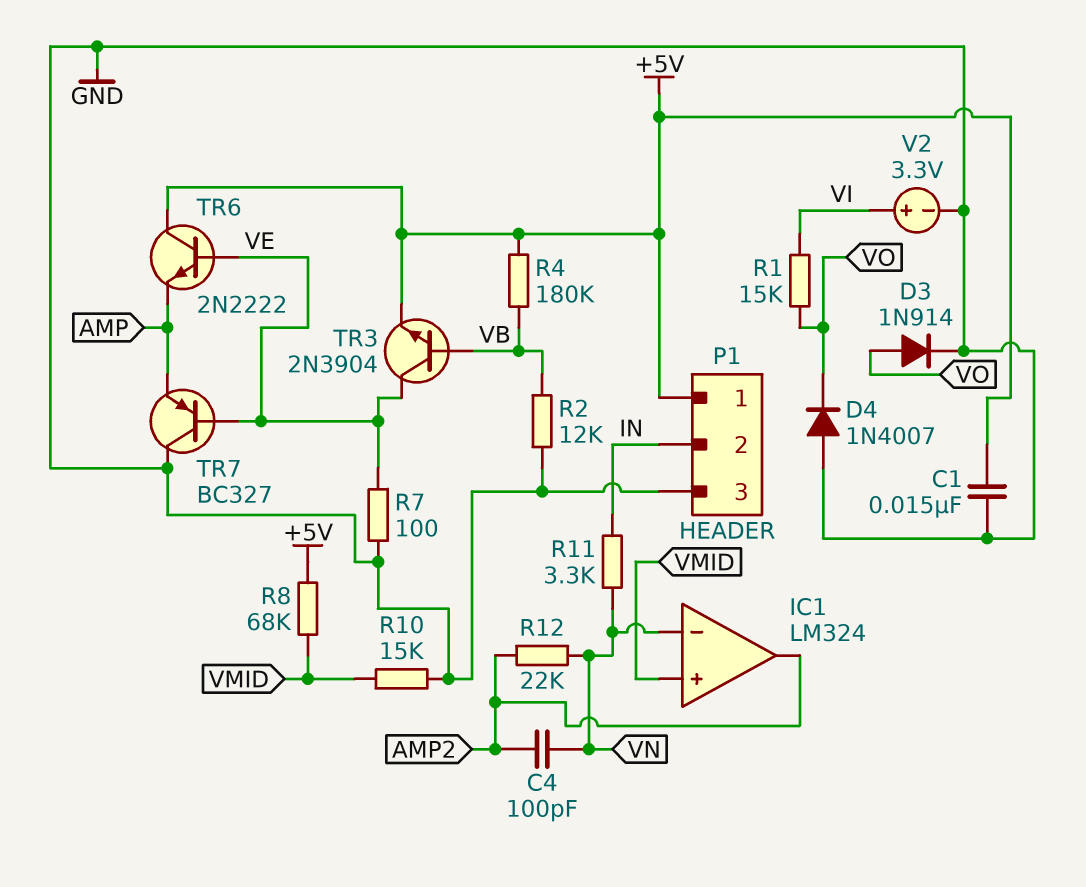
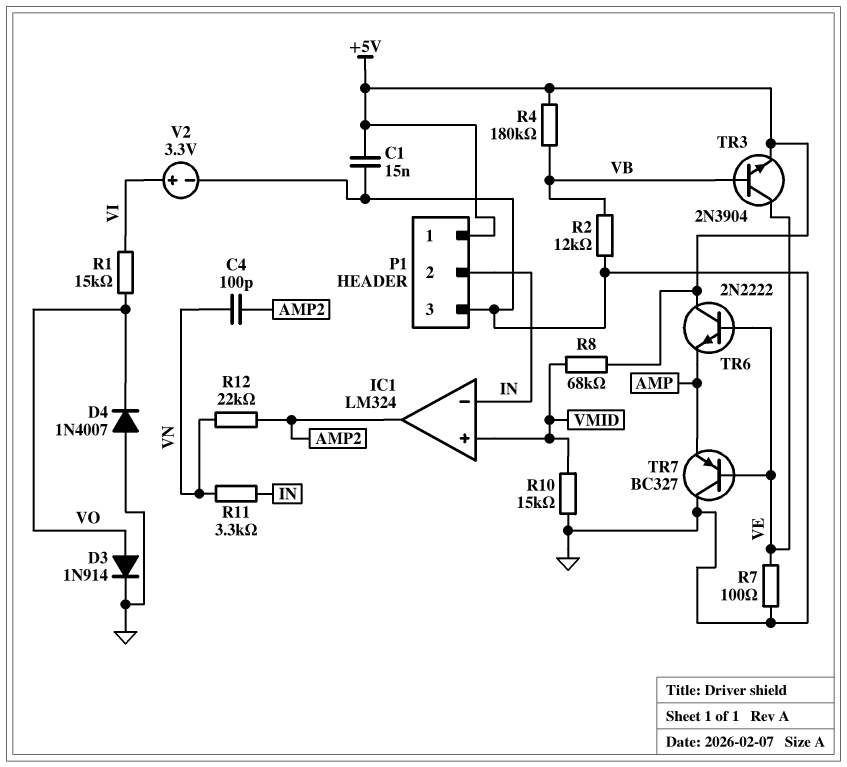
IC1 pin in-: VN -> IN

